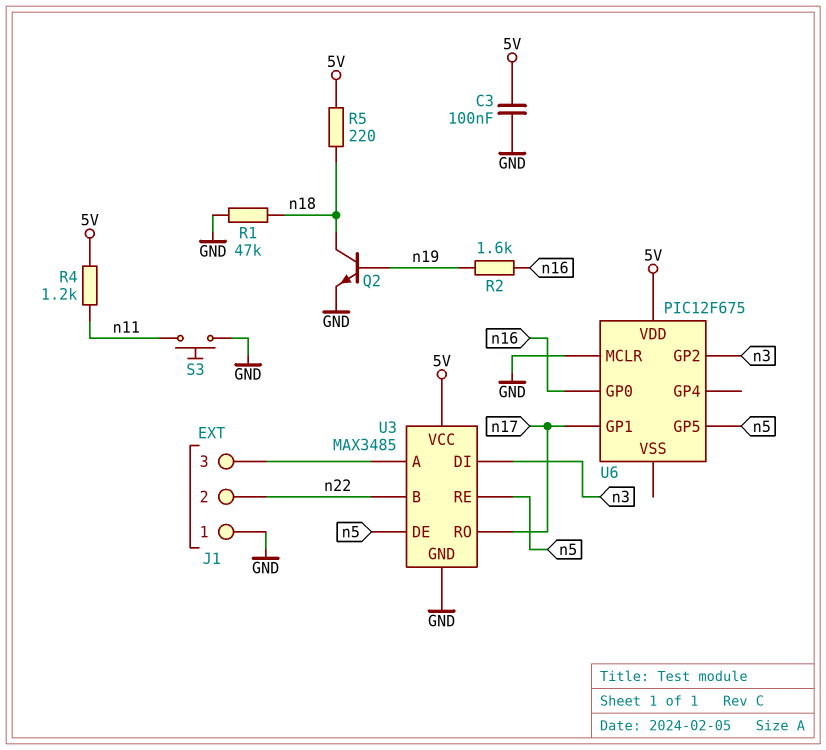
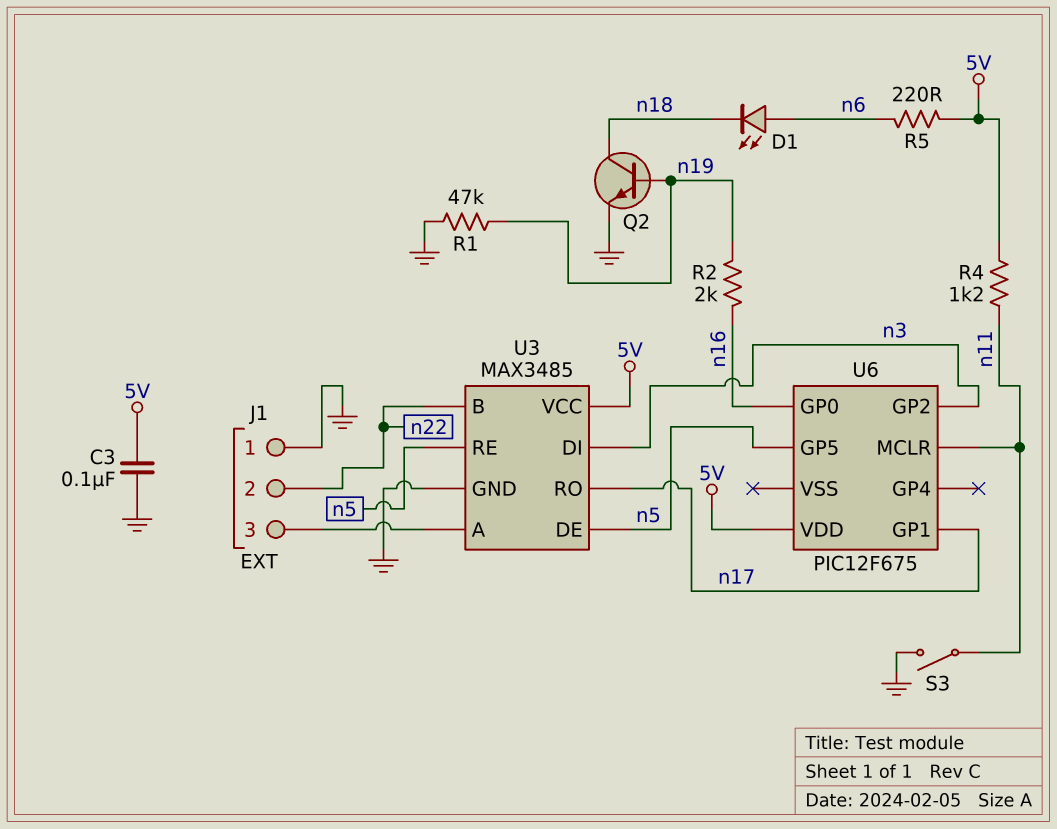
D1: none -> LED (A n6, K n18)
R1: 47k (GND, n18) -> 47k (GND, n19)
R2: 1.6k (n16, n19) -> 2k (n16, n19)
R5: 220 (5V, n18) -> 220 (5V, n6)
S3: button (GND, n11) -> switch (GND, n11)
U6 pin MCLR: GND -> n11

